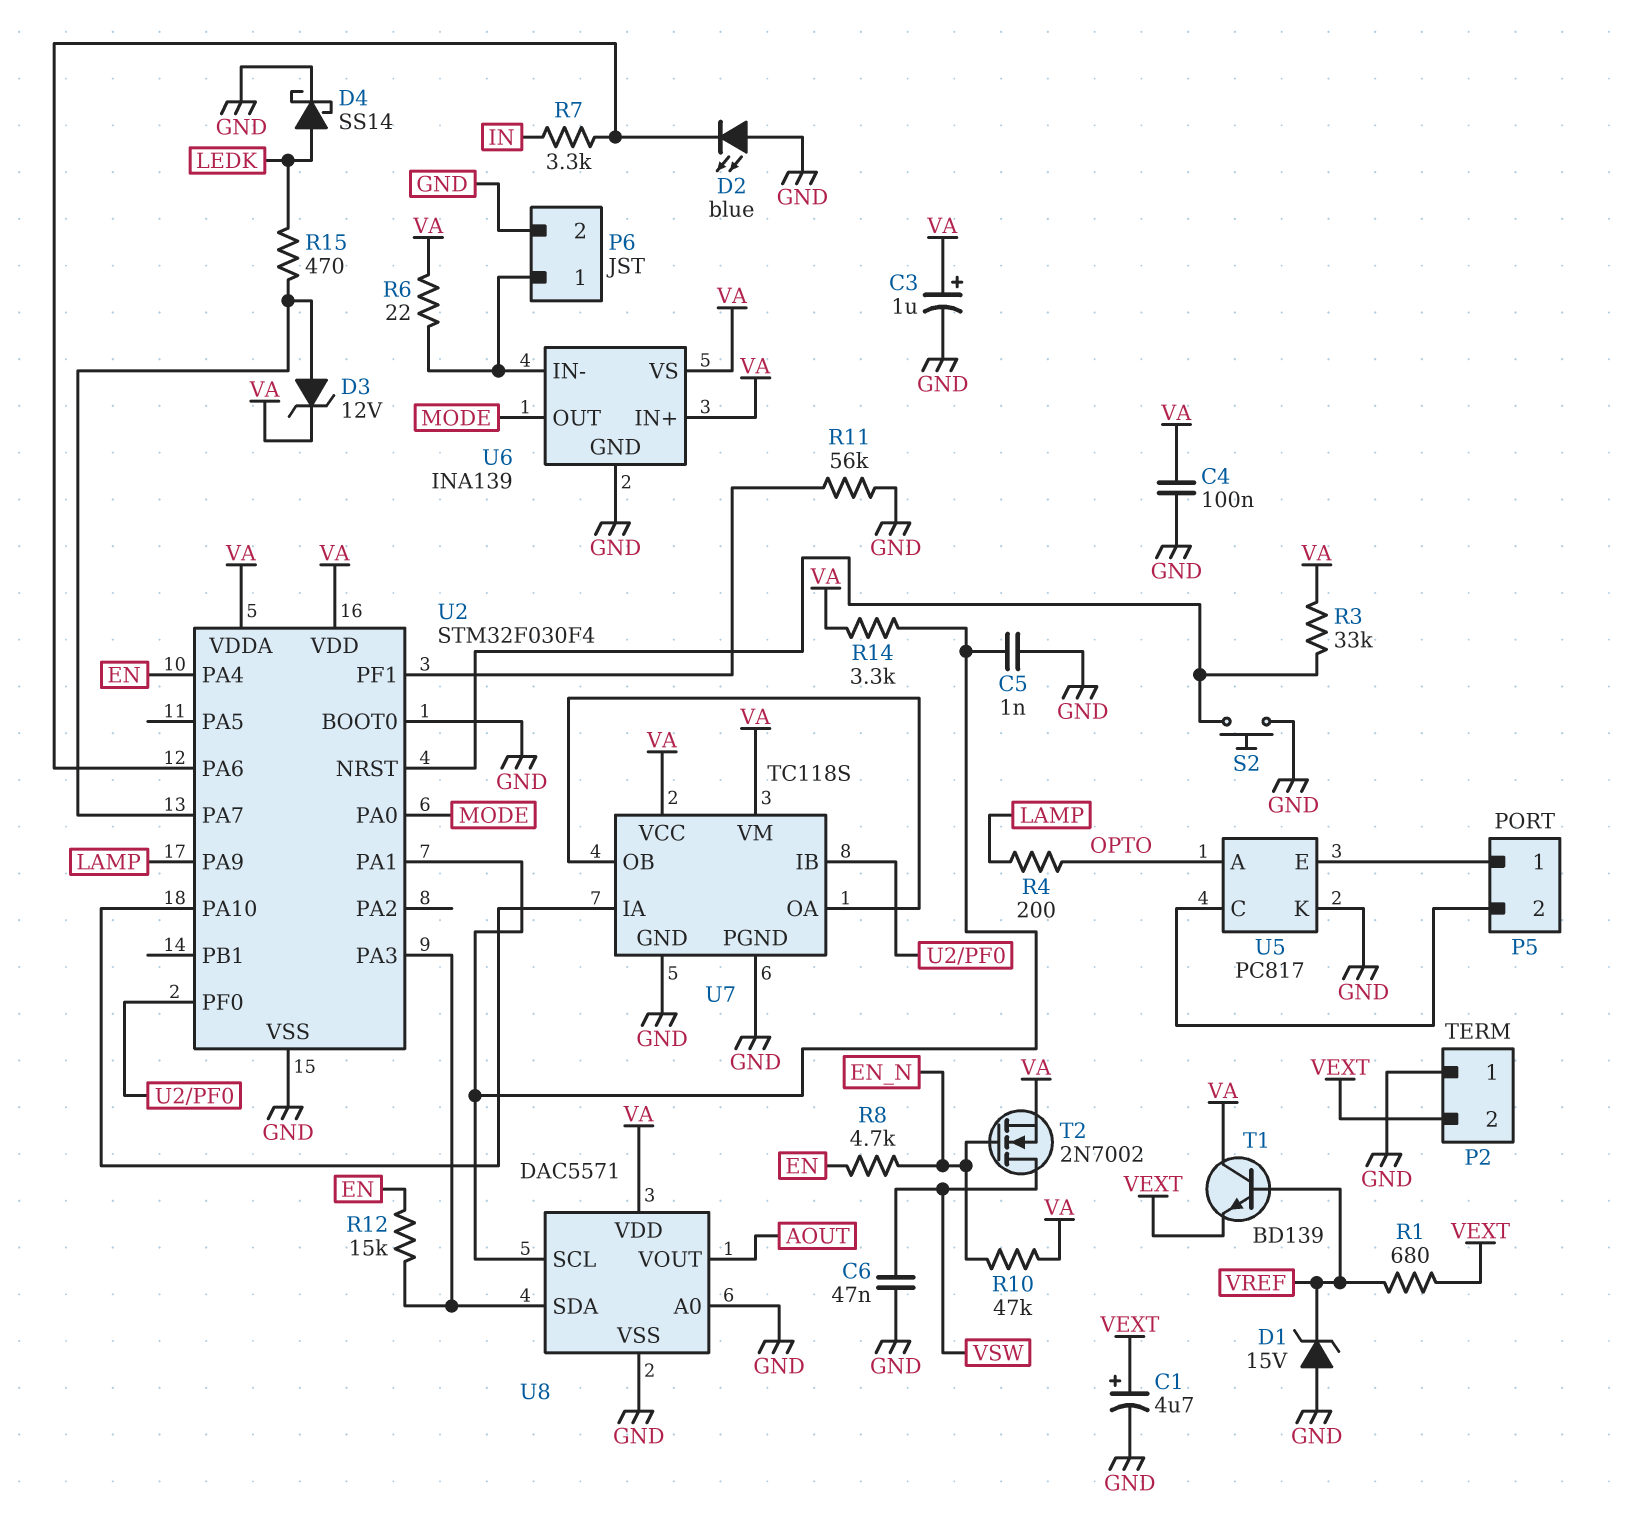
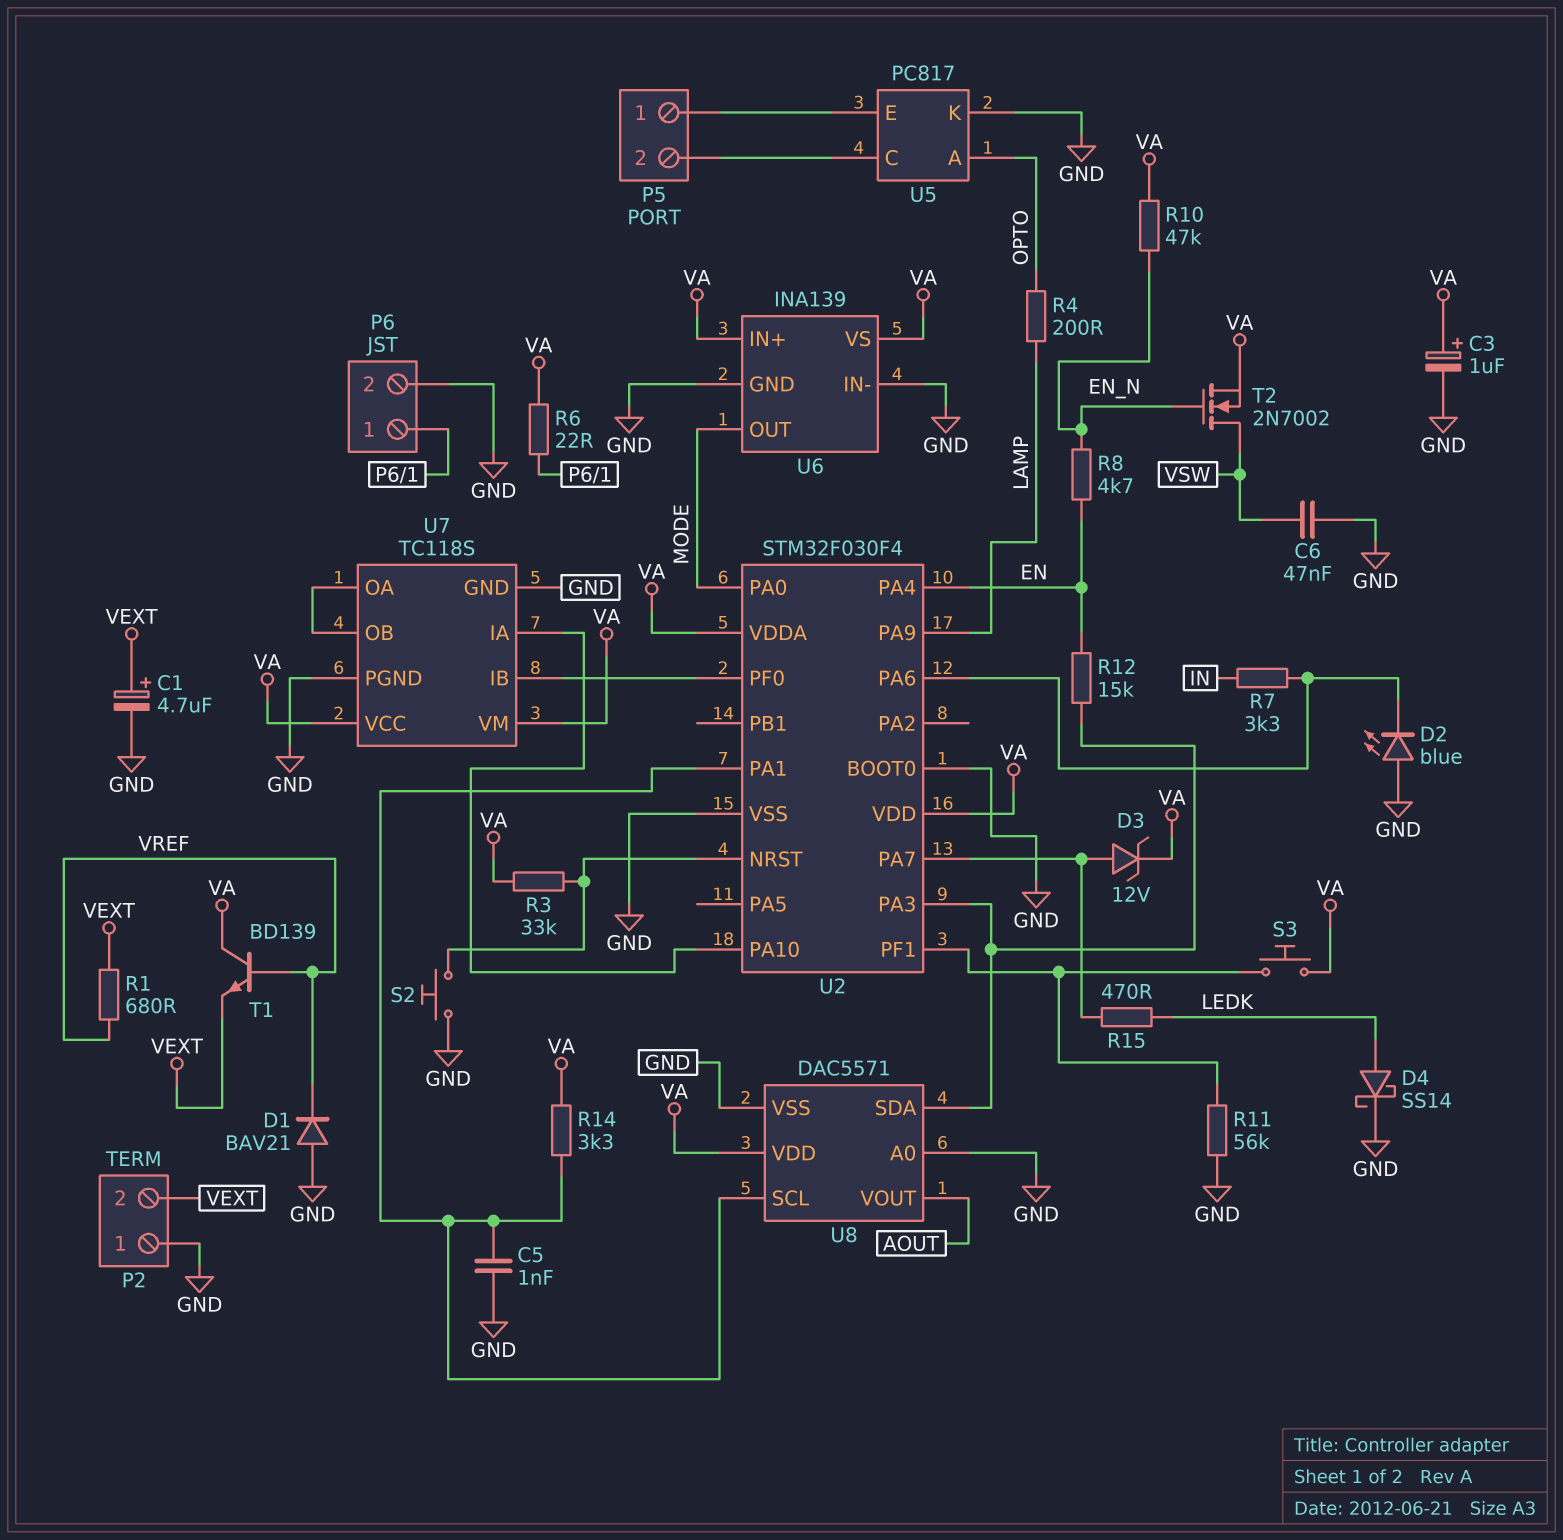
C4: 100nF (GND, VA) -> none
D1: zener 15V (A GND, K VREF) -> diode BAV21 (A GND, K VREF)
S3: none -> button (U2/PF1, VA)
U6 pin IN-: P6/1 -> GND

